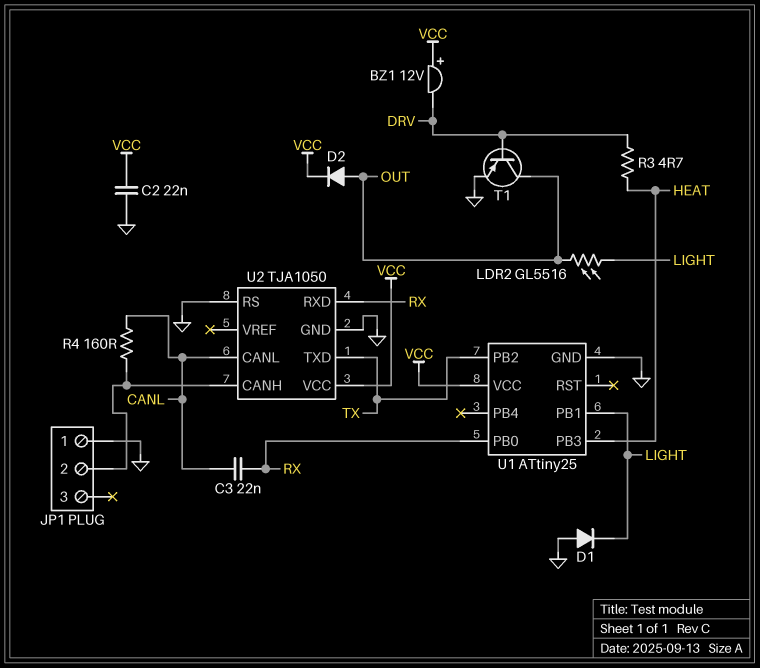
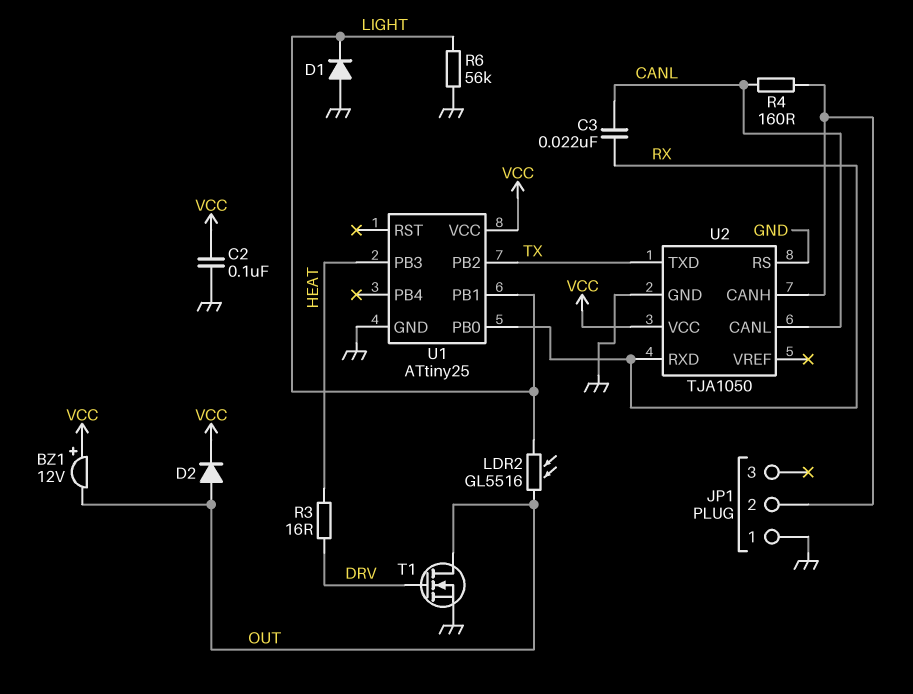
BZ1: buzzer 12V (plus VCC, minus DRV) -> buzzer 12V (plus VCC, minus OUT)
C2: 22nF (GND, VCC) -> 100nF (GND, VCC)
R3: 4.7 (DRV, HEAT) -> 16 (DRV, HEAT)
R6: none -> 56k (GND, LIGHT)
T1: PNP (B DRV, C OUT, E GND) -> NMOS (G DRV, D OUT, S GND)

